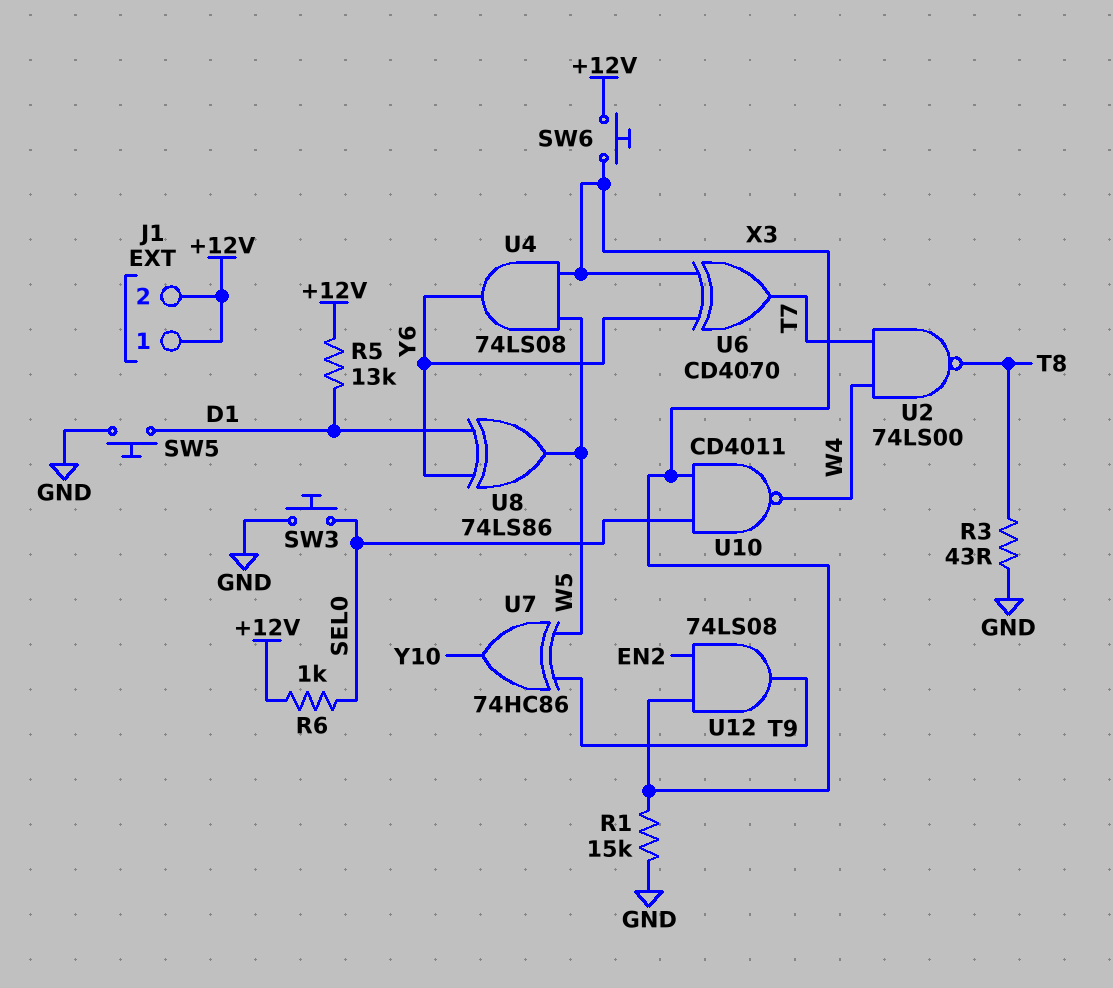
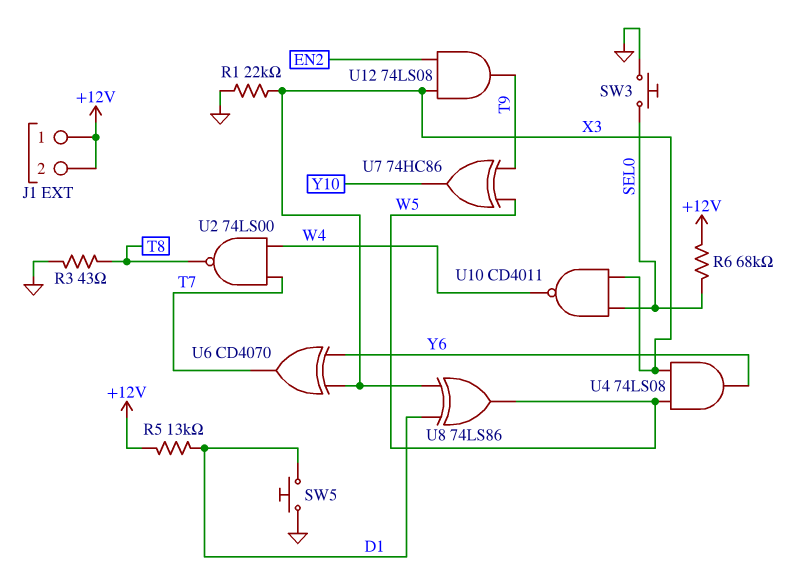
R1: 15k (GND, X3) -> 22k (GND, X3)
R6: 1k (+12V, SEL0) -> 68k (+12V, SEL0)
SW6: button (+12V, X3) -> none
U8: XOR 74LS86 (in D1, in Y6, out W5) -> XOR 74LS86 (in D1, in X3, out W5)

